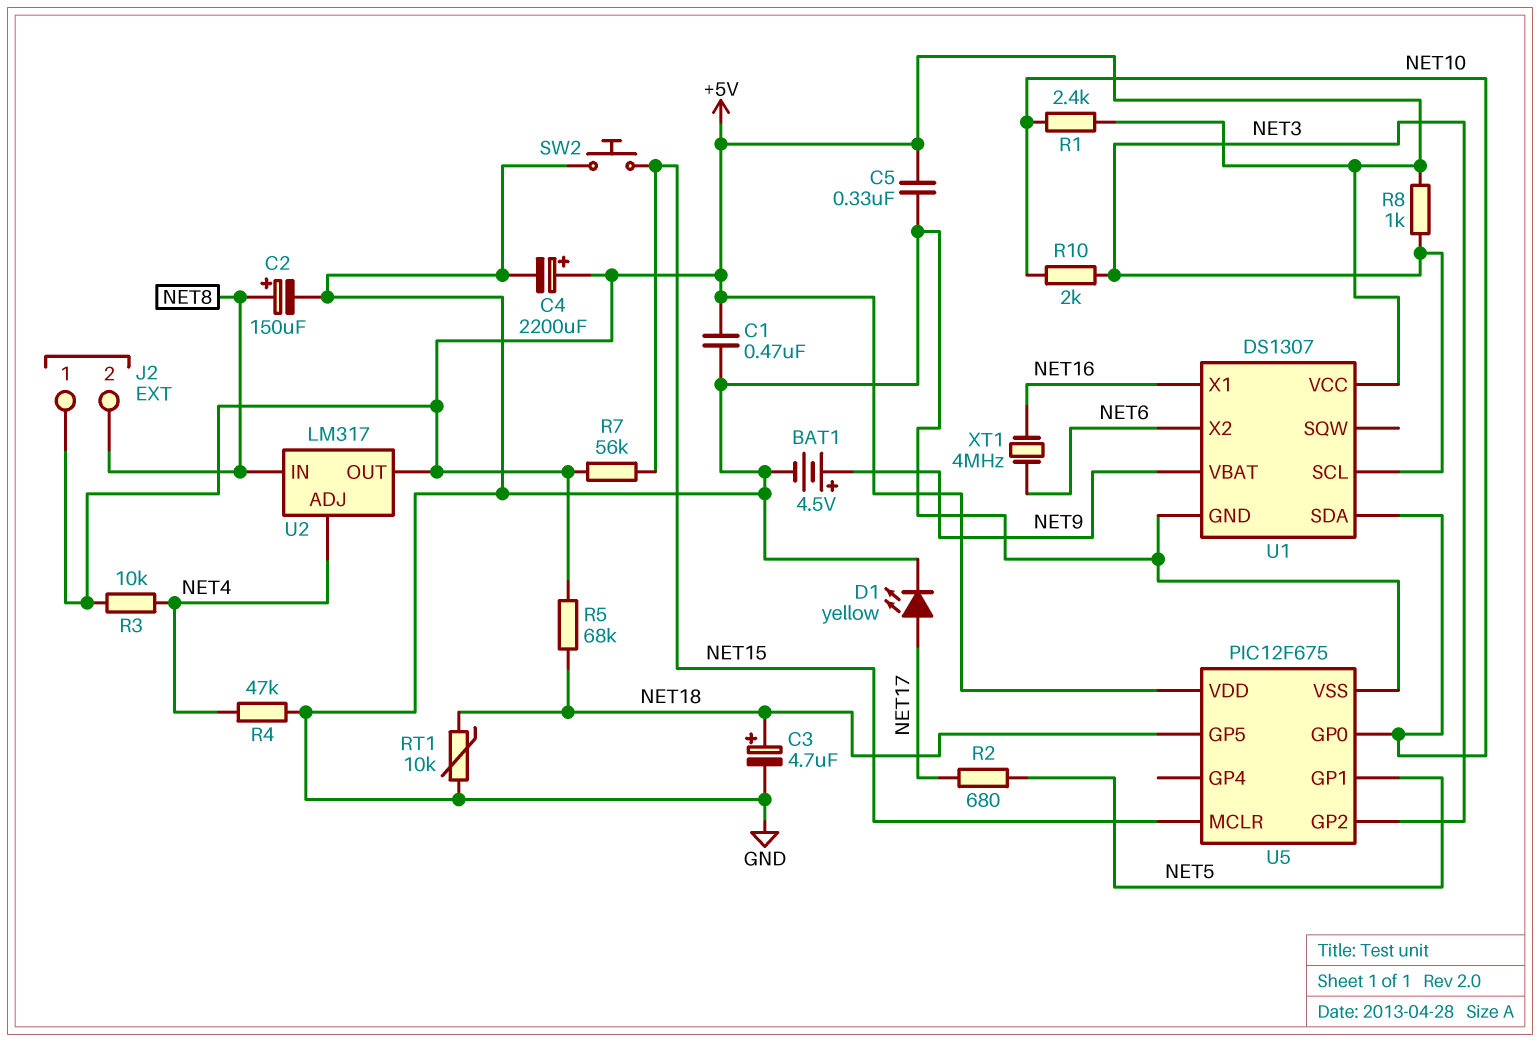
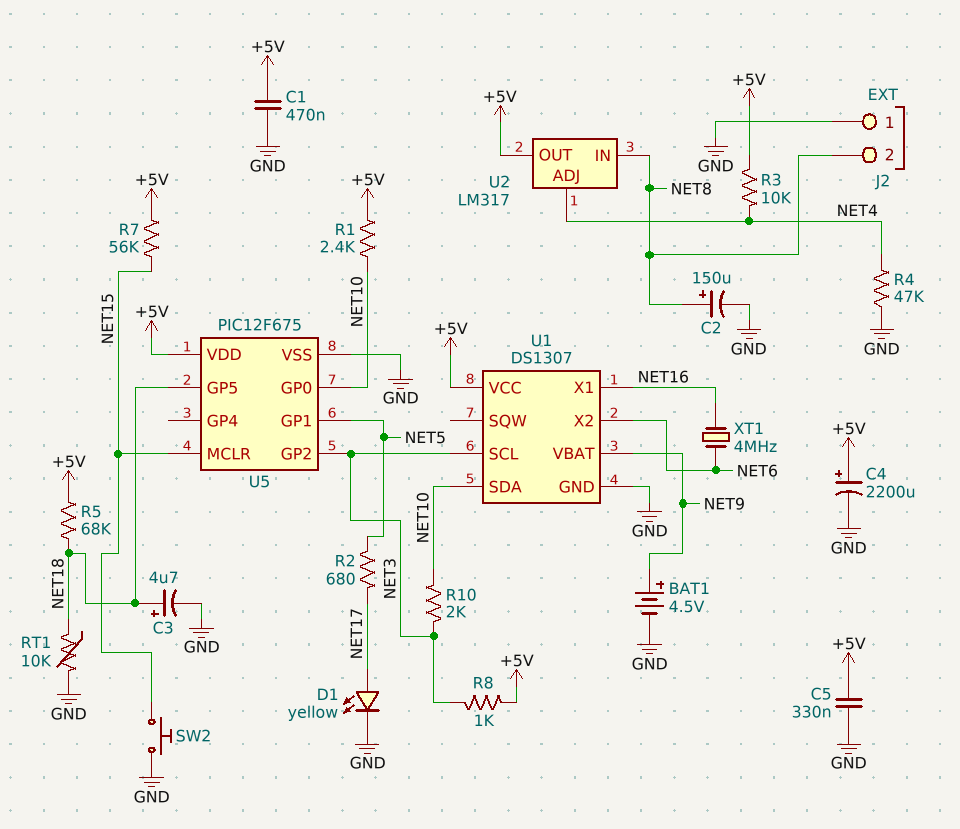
J2 pin 1: +5V -> GND

